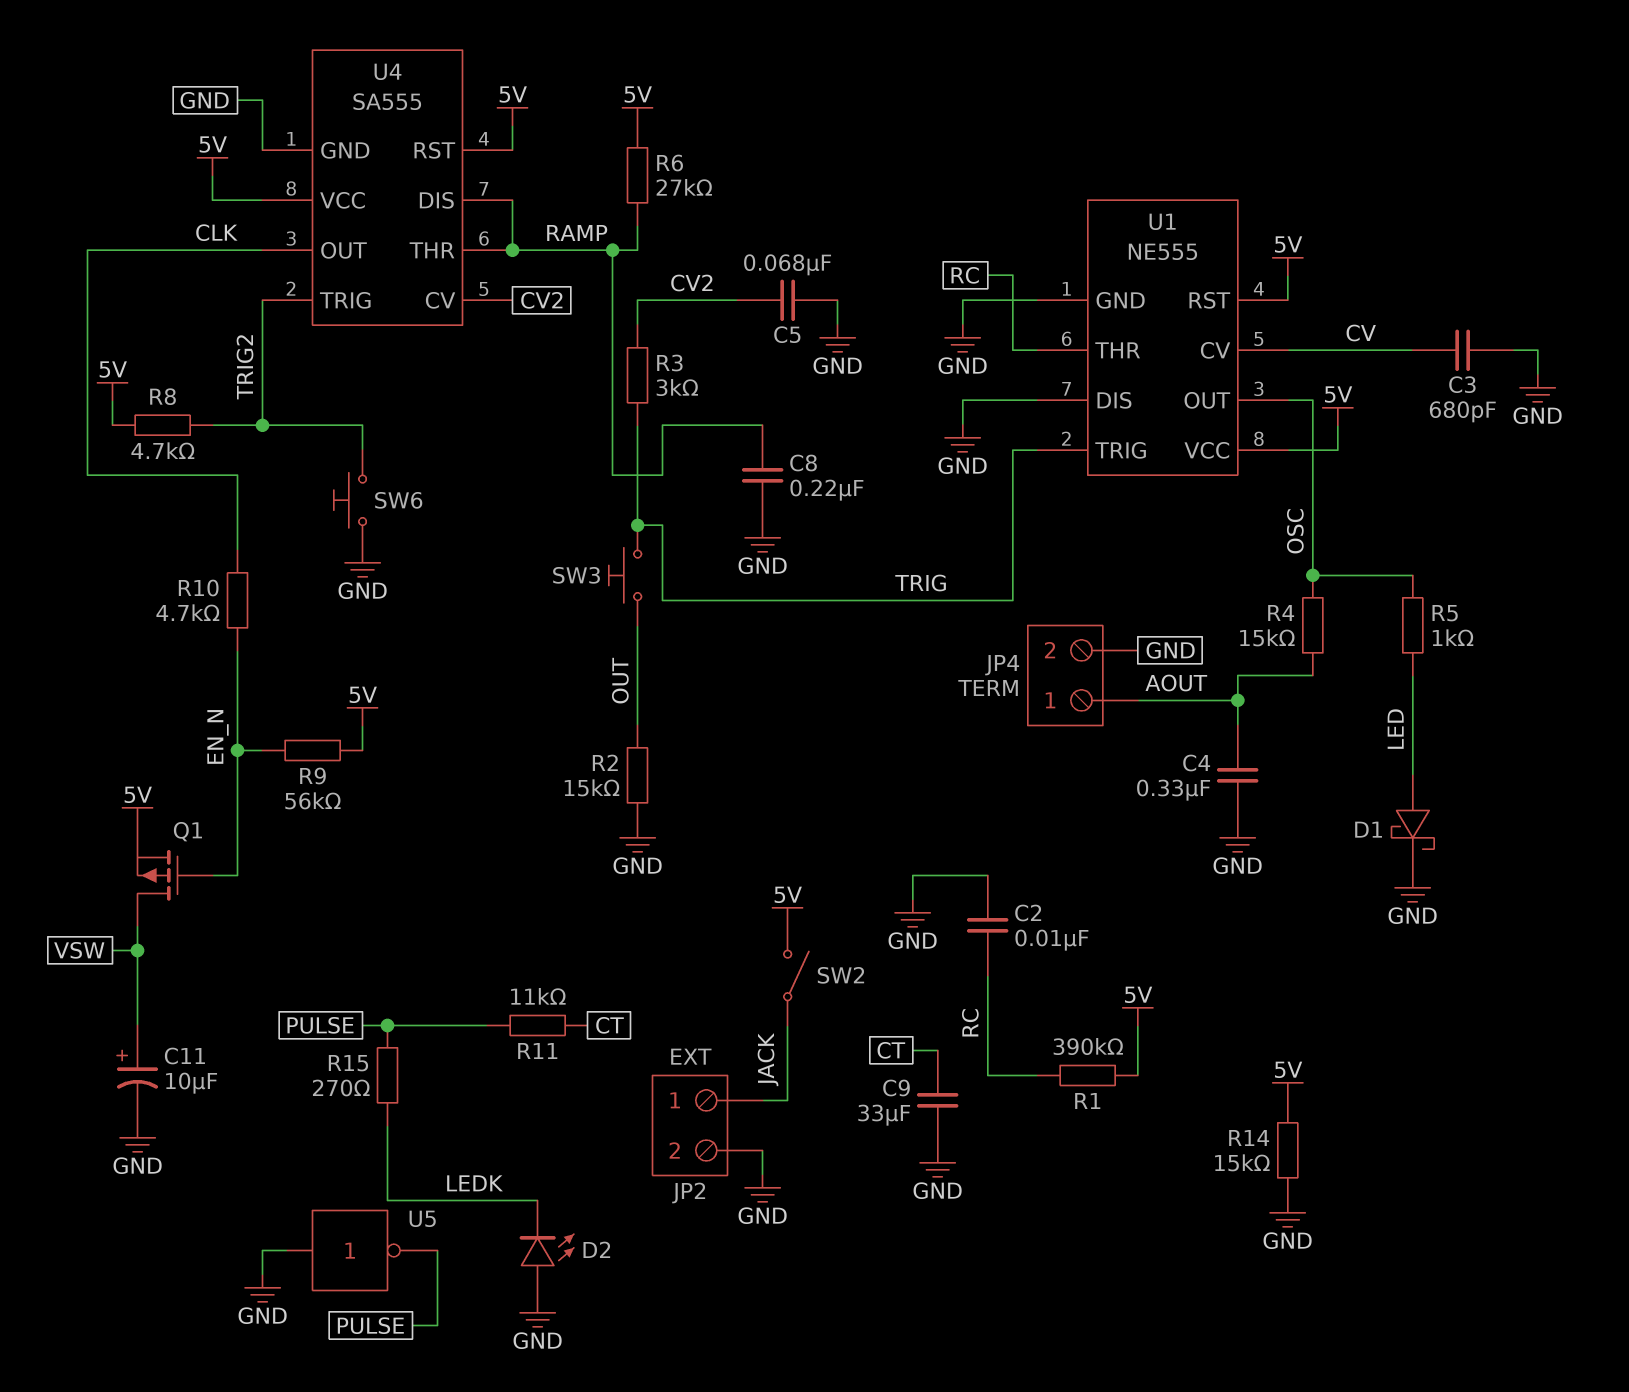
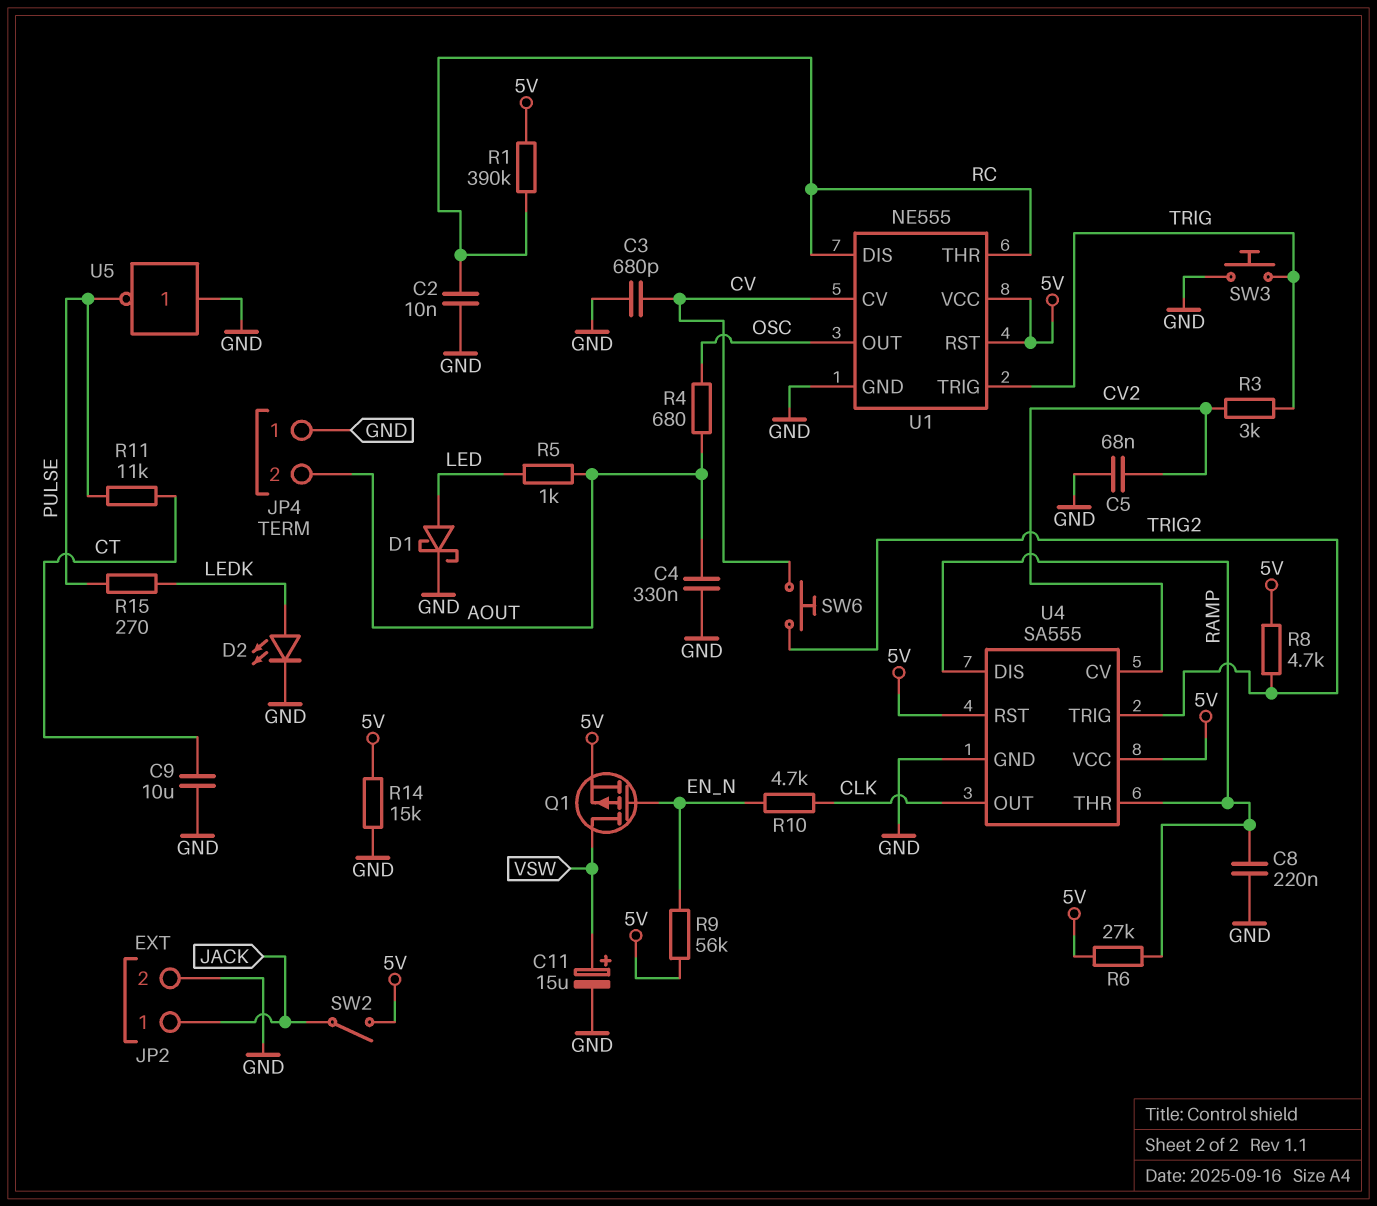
C9: 33uF (CT, GND) -> 10uF (CT, GND)
C11: 10uF (plus VSW, minus GND) -> 15uF (plus VSW, minus GND)
D2: LED (A GND, K LEDK) -> LED (A LEDK, K GND)
JP4 pin 1: AOUT -> GND
JP4 pin 2: GND -> AOUT
R2: 15k (GND, OUT) -> none
R4: 15k (AOUT, OSC) -> 680 (AOUT, OSC)
R5: 1k (LED, OSC) -> 1k (AOUT, LED)
SW3: button (OUT, TRIG) -> button (GND, TRIG)
SW6: button (GND, TRIG2) -> button (CV, TRIG2)
U1 pin DIS: GND -> RC

